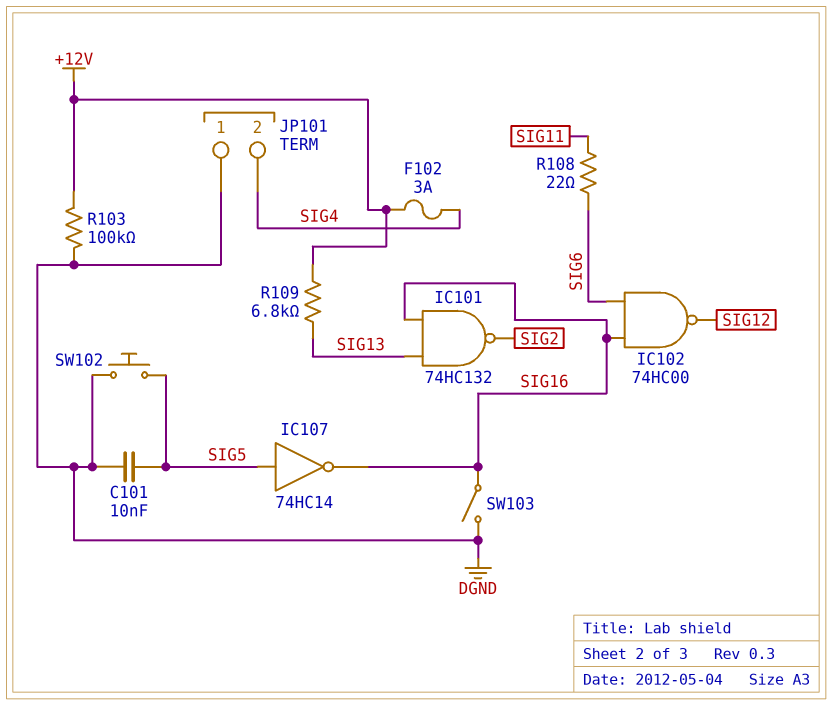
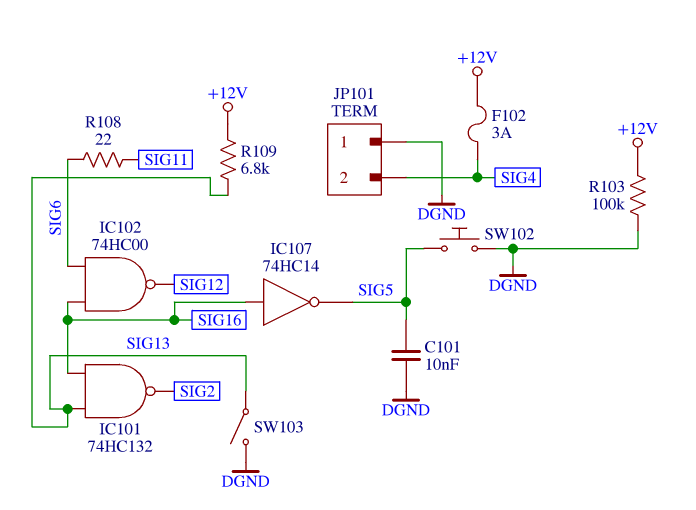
IC107: NOT 74HC14 (in SIG5, out SIG16) -> NOT 74HC14 (in SIG16, out SIG5)
SW103: switch (DGND, SIG16) -> switch (DGND, SIG13)

